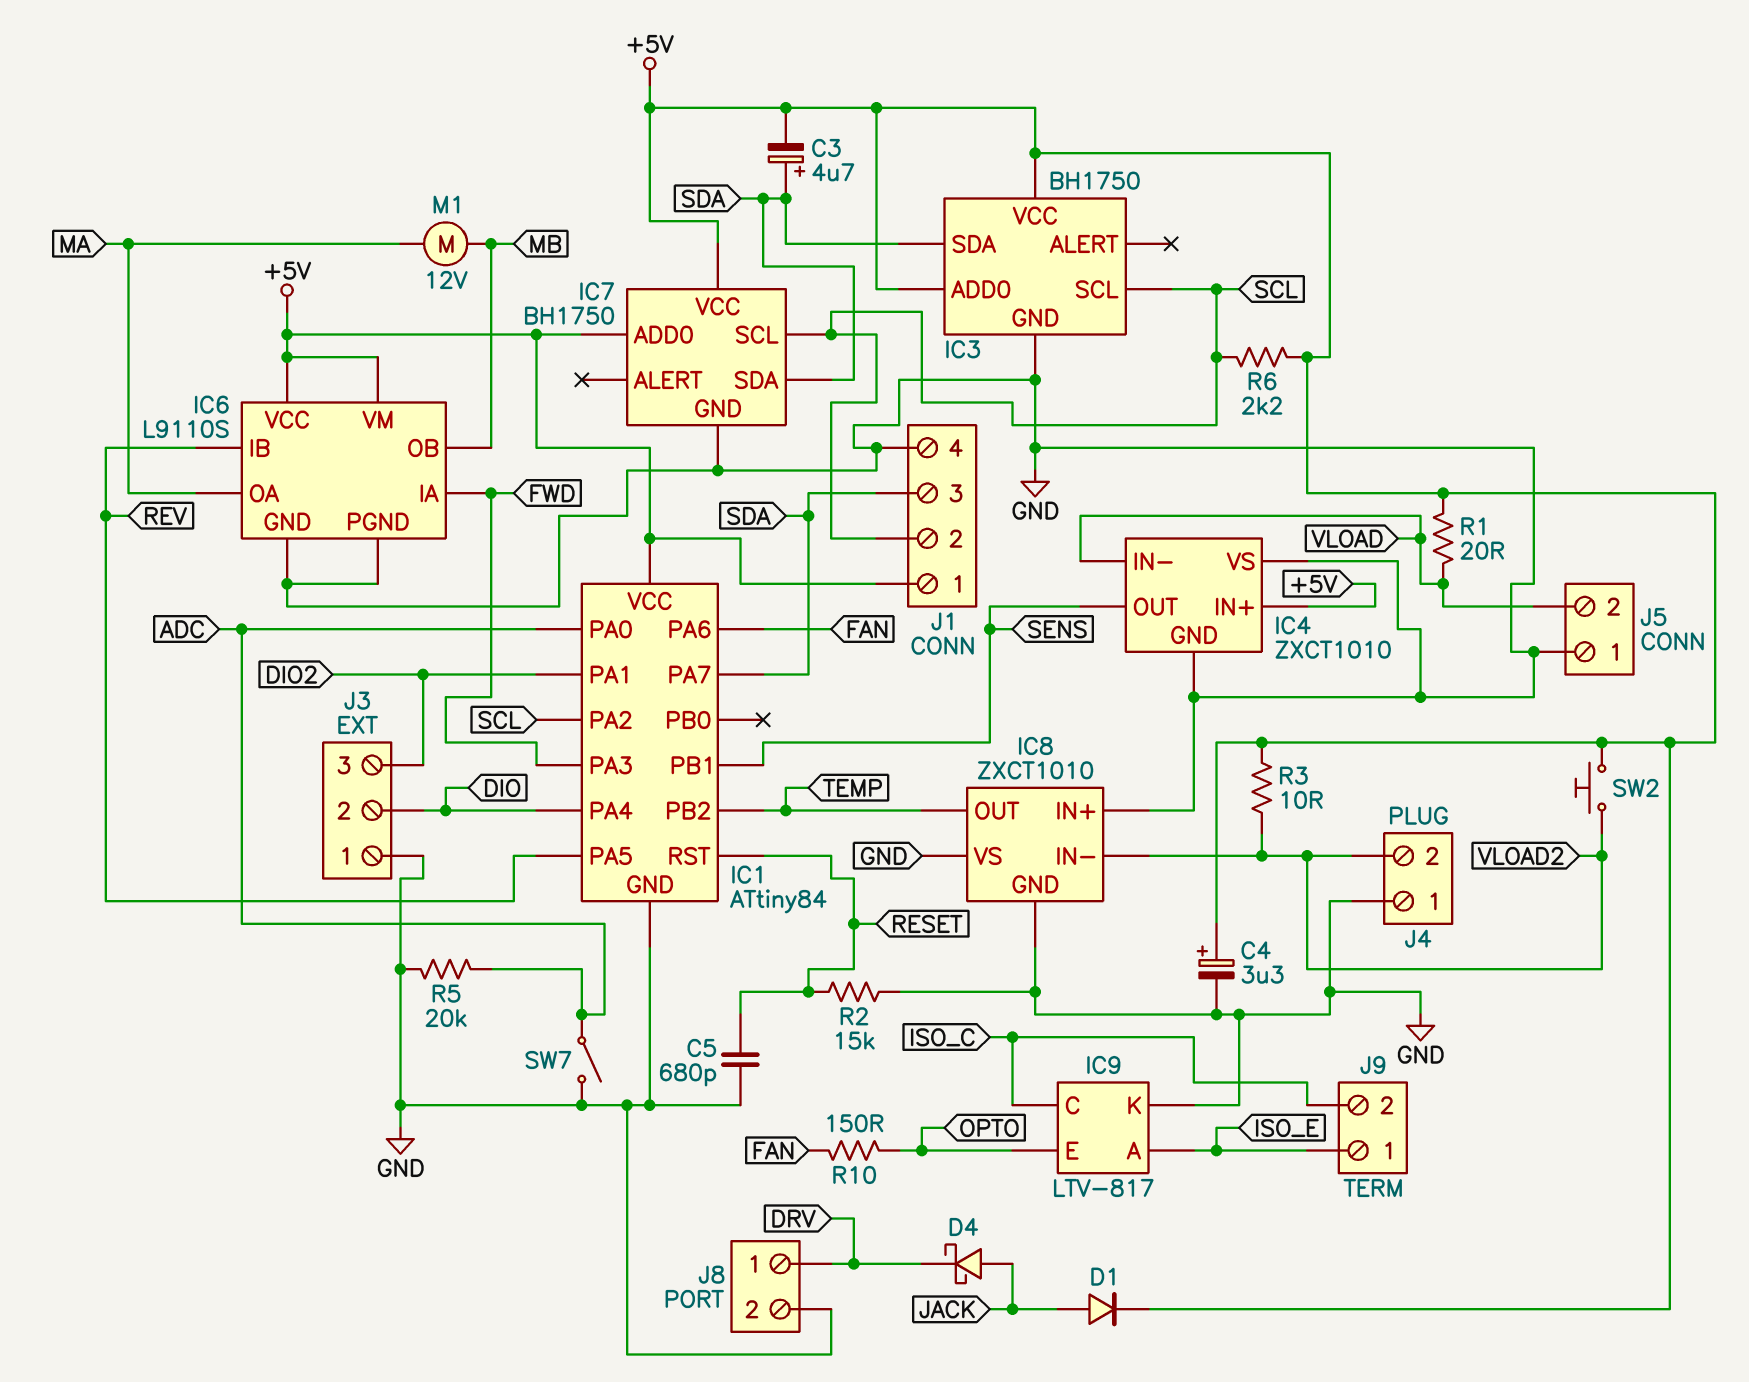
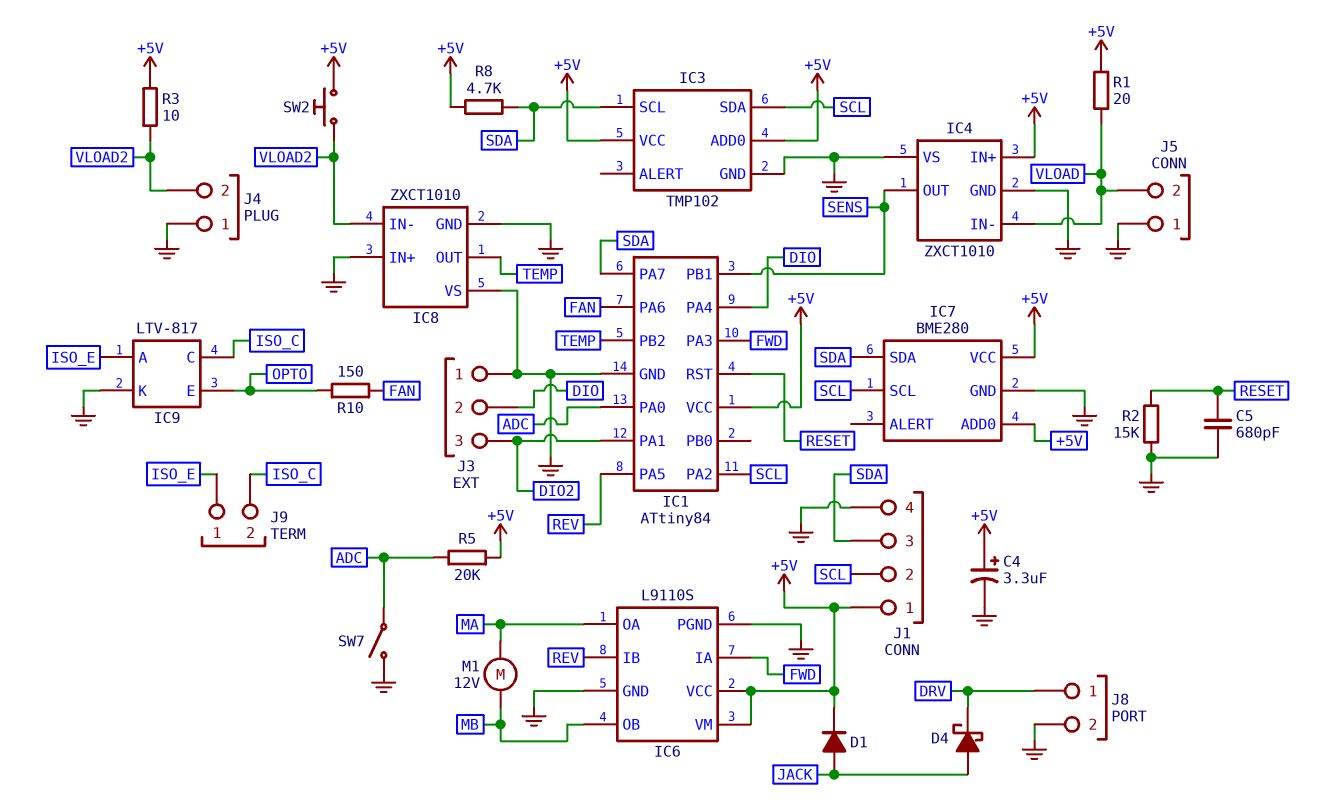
C3: 4.7uF (plus SDA, minus +5V) -> none
IC3: BH1750 -> TMP102
IC3 pin SCL: SCL -> SDA
IC3 pin SDA: SDA -> SCL
IC7: BH1750 -> BME280
R5: 20k (ADC, GND) -> 20k (+5V, ADC)
R6: 2.2k (+5V, SCL) -> none
R8: none -> 4.7k (+5V, SDA)

